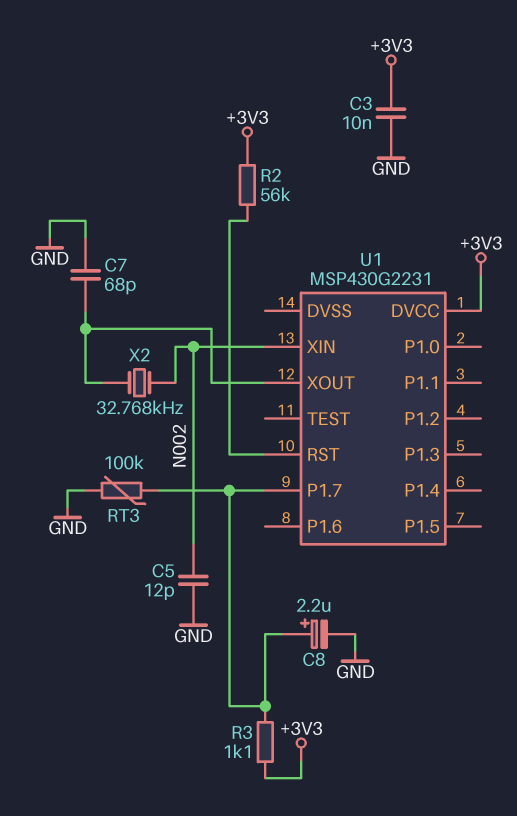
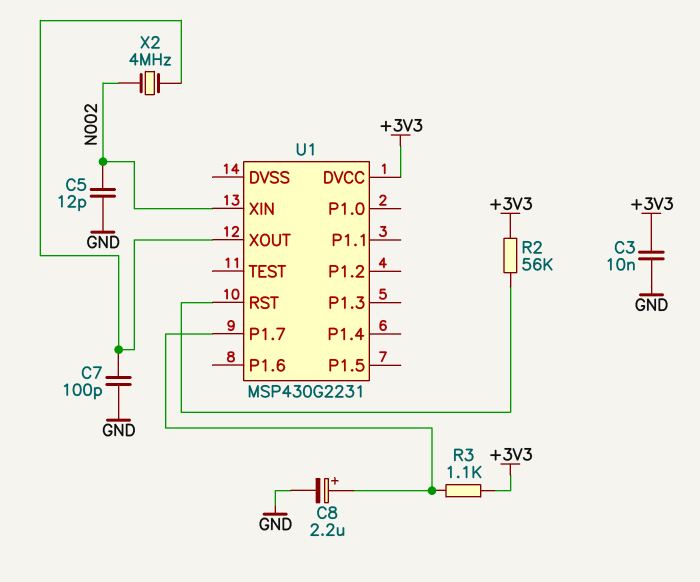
C7: 68pF (GND, U1/XOUT) -> 100pF (GND, U1/XOUT)
RT3: 100k (GND, U1/P1.7) -> none
X2: 32.768kHz (N002, U1/XOUT) -> 4MHz (N002, U1/XOUT)

